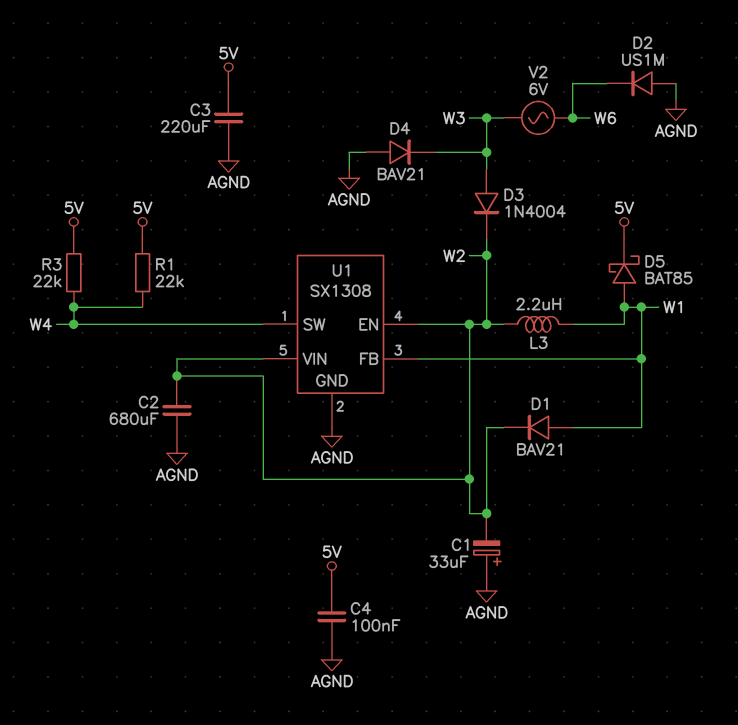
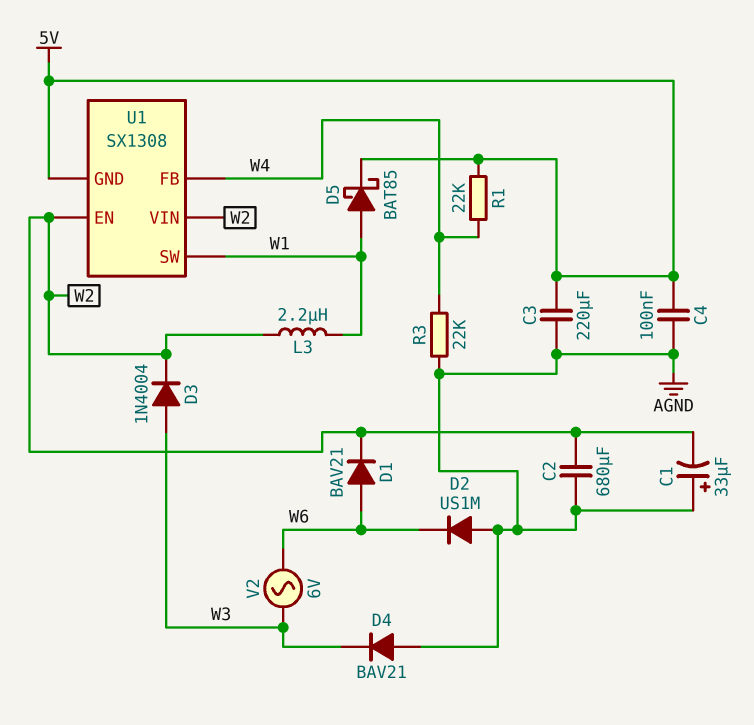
D1: diode BAV21 (A W1, K W2) -> diode BAV21 (A W6, K W2)
R3: 22k (5V, W4) -> 22k (AGND, W4)
U1 pin FB: W1 -> W4
U1 pin GND: AGND -> 5V
U1 pin SW: W4 -> W1

